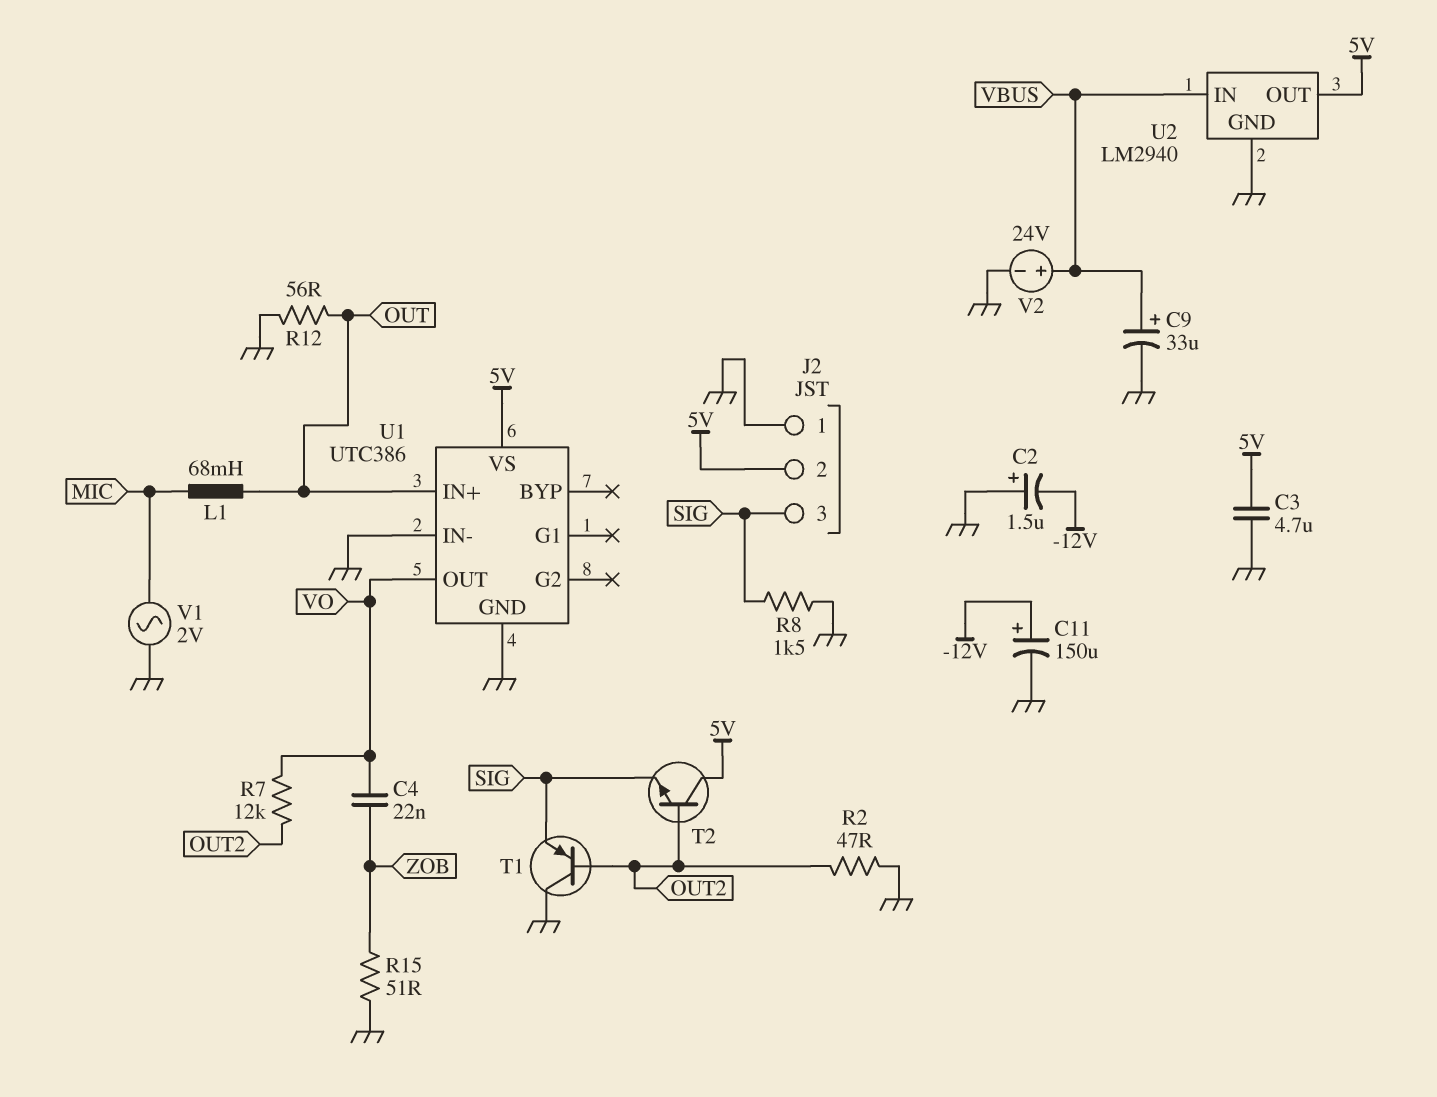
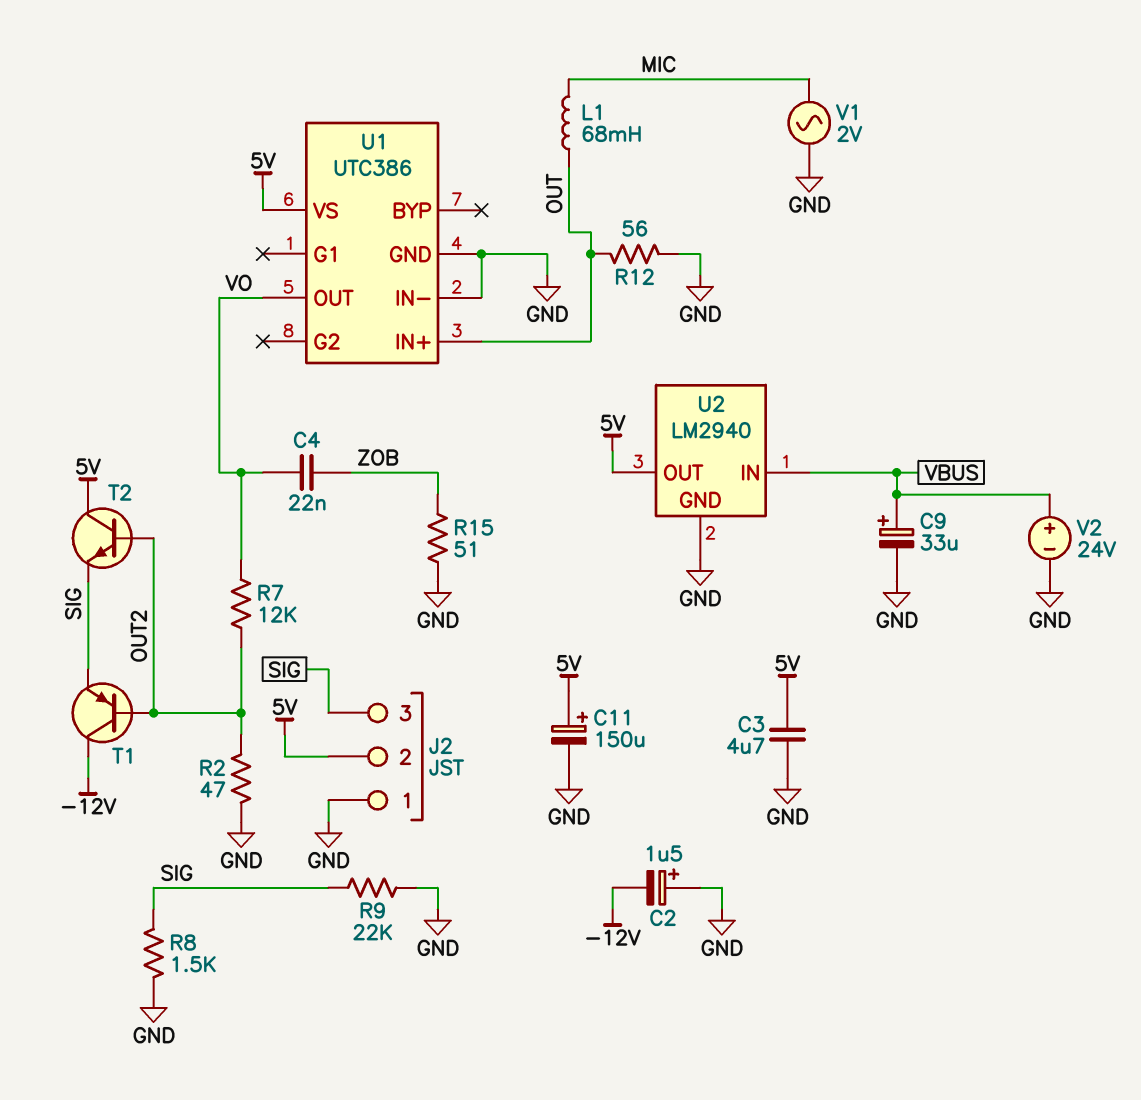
C11: 150uF (plus -12V, minus GND) -> 150uF (plus 5V, minus GND)
R9: none -> 22k (GND, SIG)
T1: PNP (B OUT2, C GND, E SIG) -> PNP (B OUT2, C -12V, E SIG)

